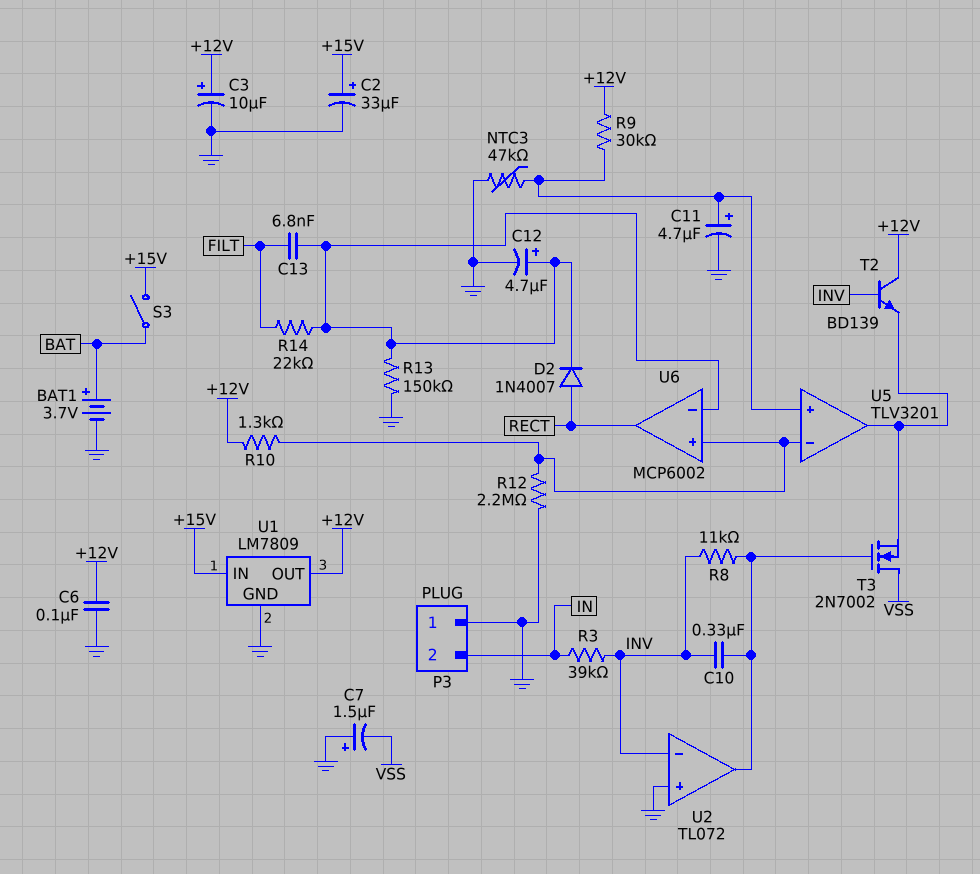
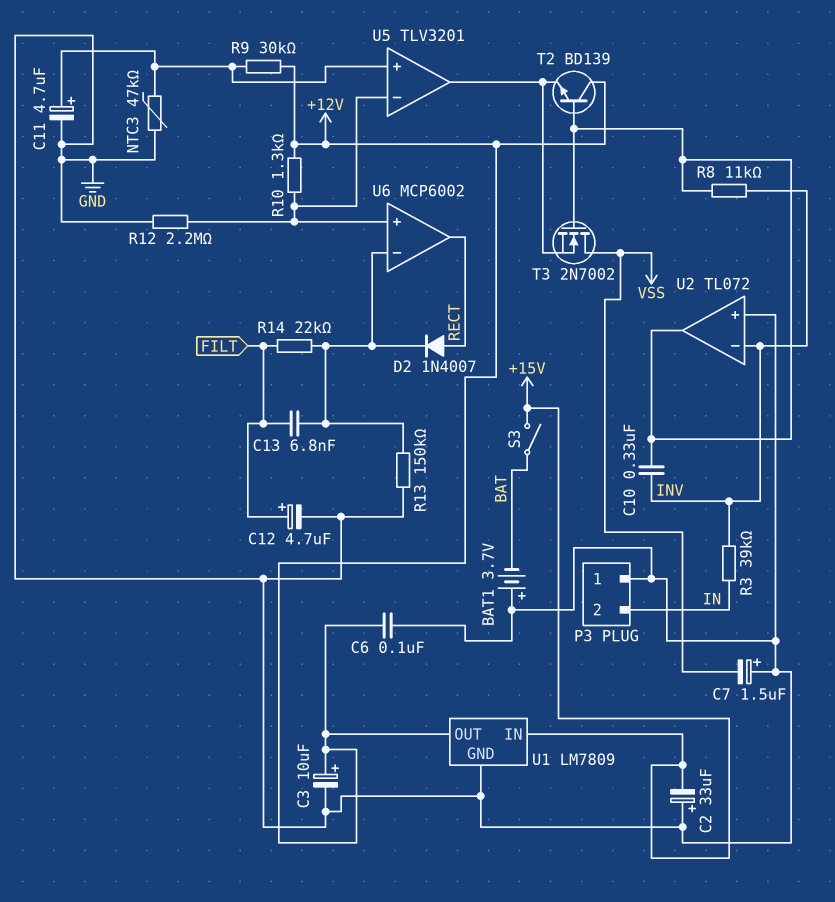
BAT1: 3.7V (plus BAT, minus GND) -> 3.7V (plus GND, minus BAT)
C2: 33uF (plus +15V, minus GND) -> 33uF (plus GND, minus +15V)
C12: 4.7uF (plus U6/in-, minus GND) -> 4.7uF (plus FILT, minus GND)
T2: NPN BD139 (B INV, C +12V, E U5/out) -> NPN BD139 (B U2/out, C +12V, E U5/out)

